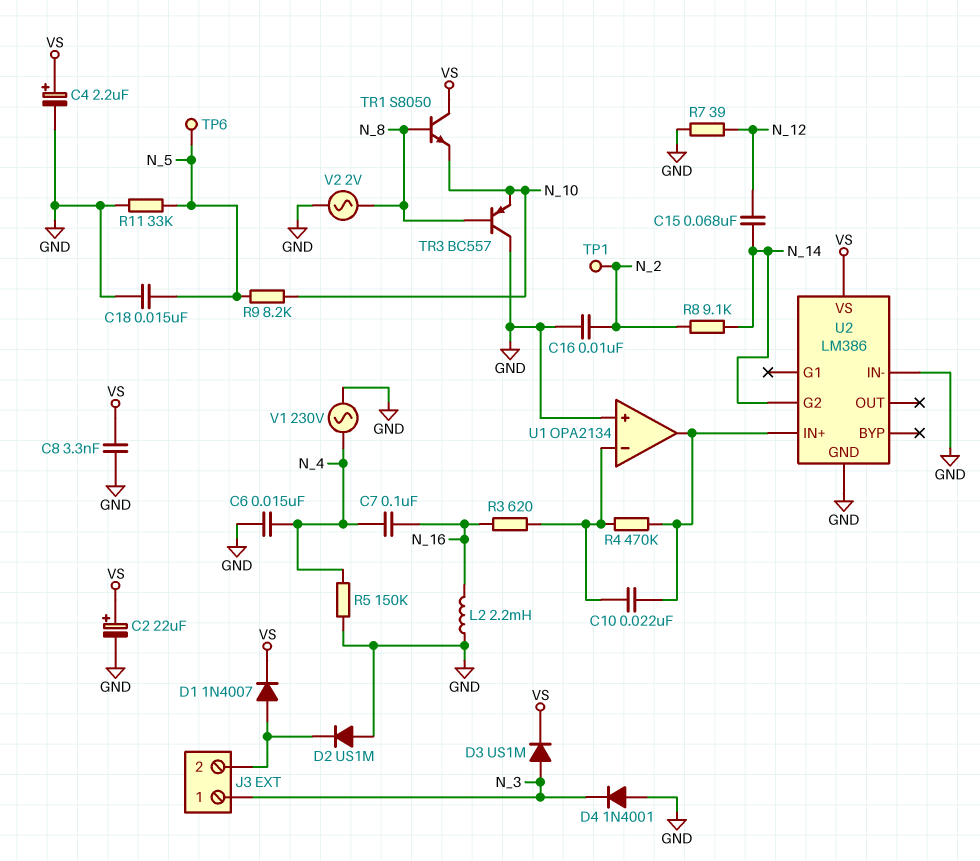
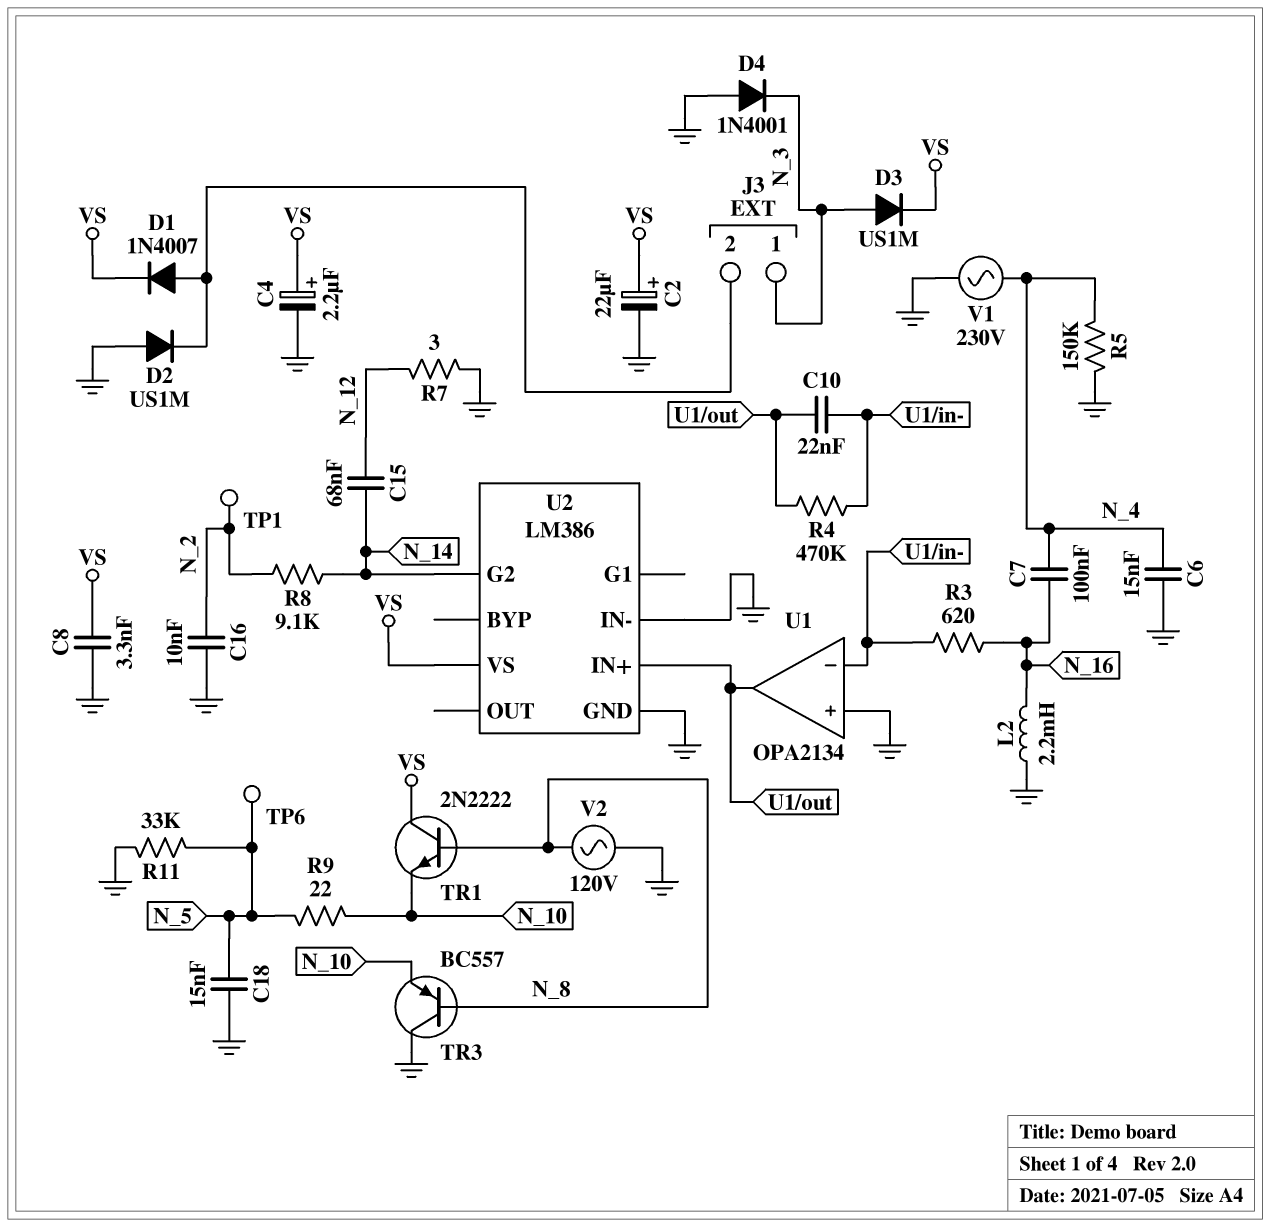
R7: 39 (GND, N_12) -> 3 (GND, N_12)
R9: 8.2k (N_5, N_10) -> 22 (N_5, N_10)
TR1: NPN S8050 (B N_8, C VS, E N_10) -> NPN 2N2222 (B N_8, C VS, E N_10)
V2: AC 2V (GND, N_8) -> AC 120V (GND, N_8)

